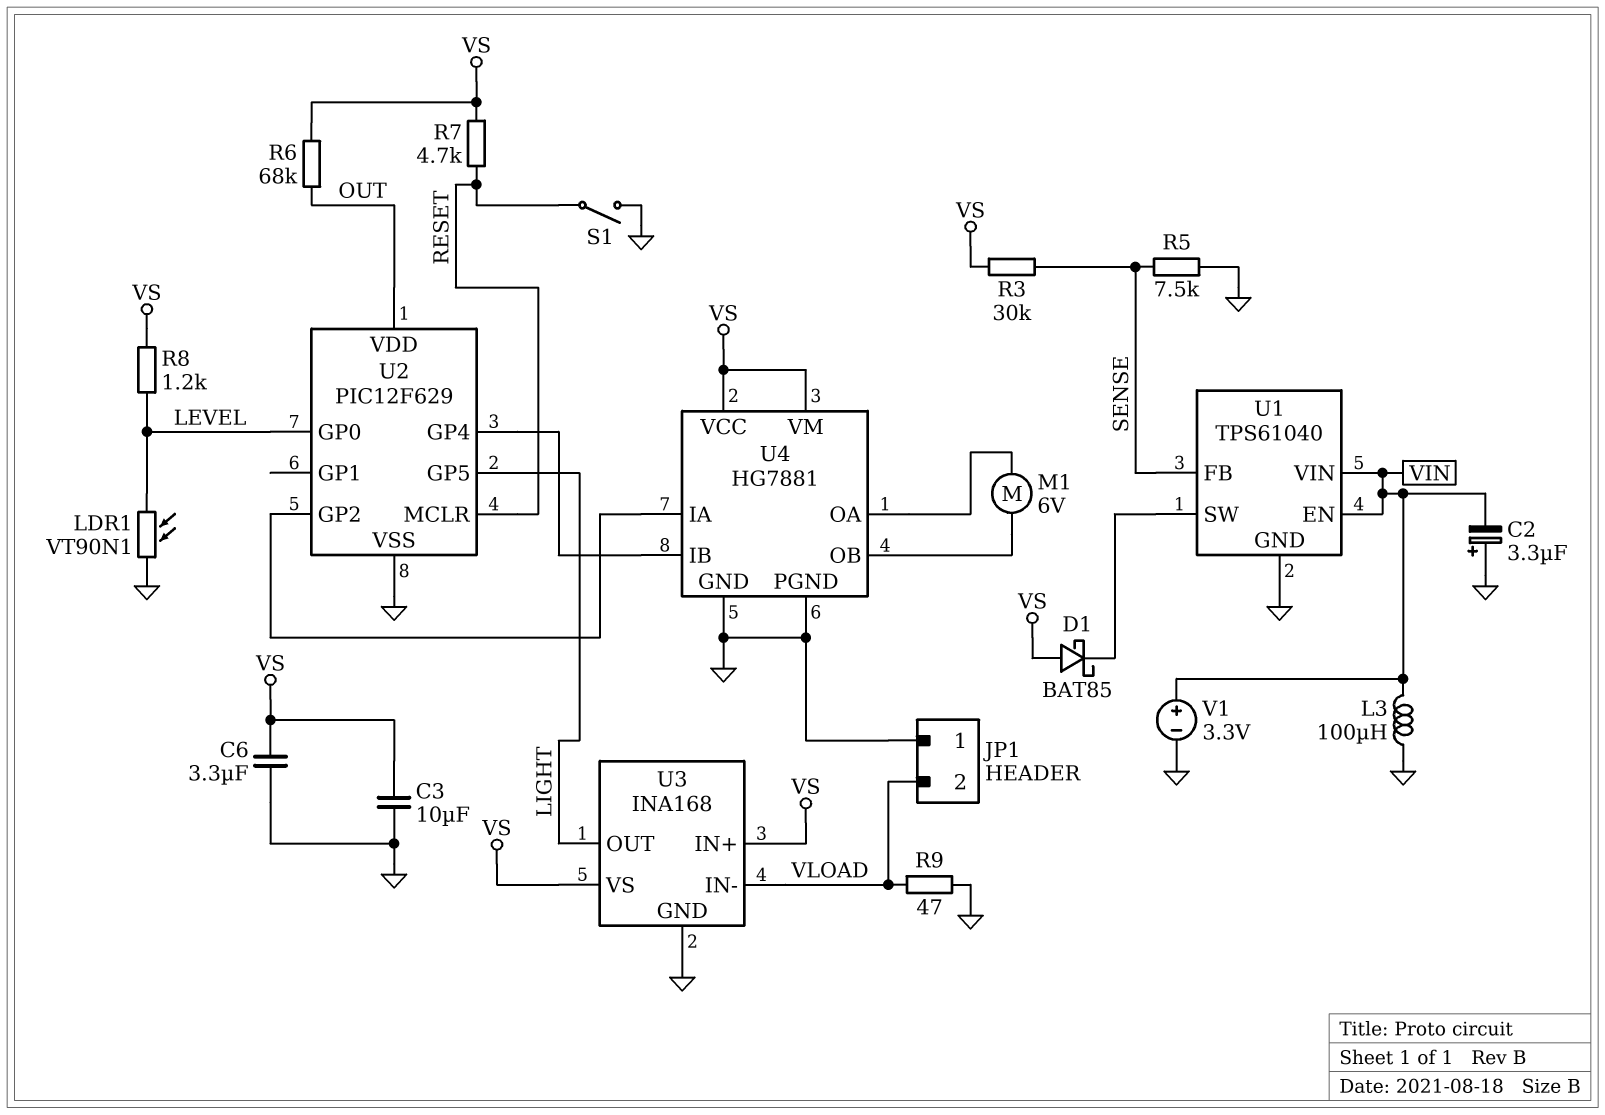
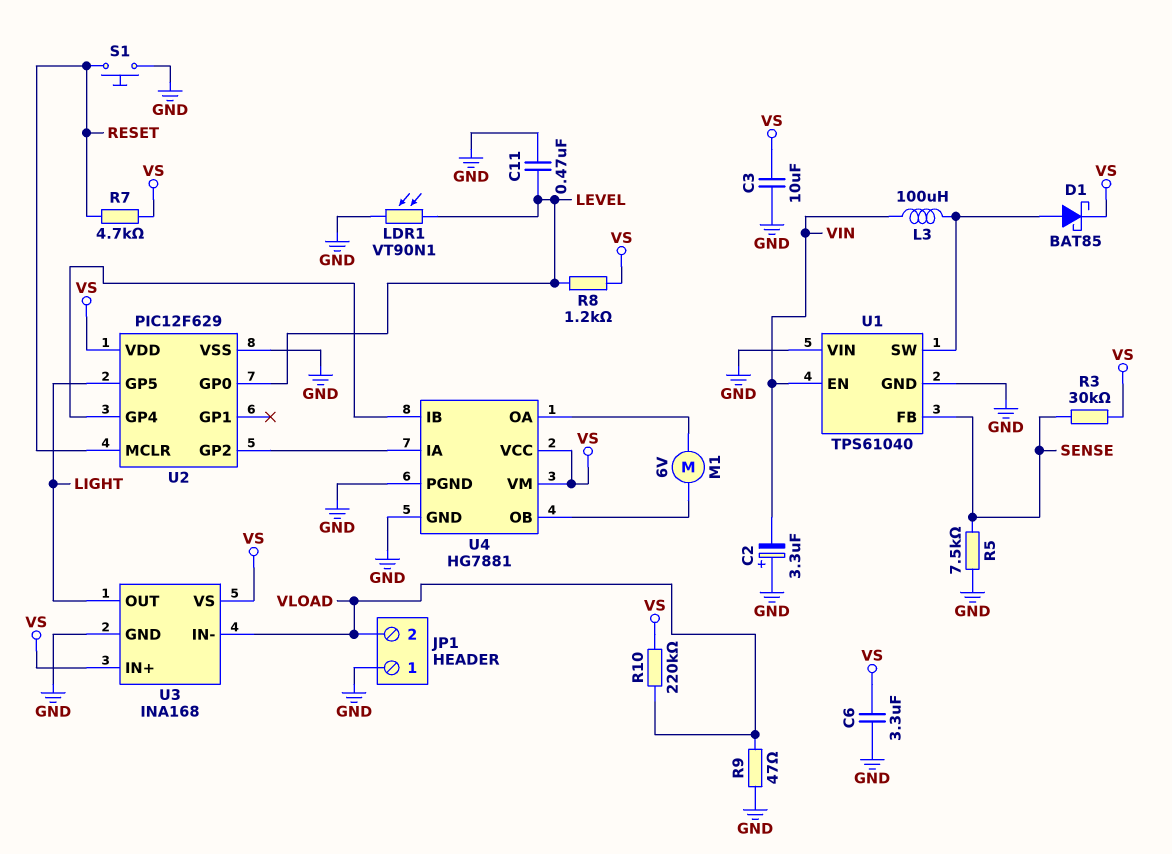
C11: none -> 470nF (GND, LEVEL)
D1: schottky BAT85 (A VS, K U1/SW) -> schottky BAT85 (A U1/SW, K VS)
L3: 100uH (GND, VIN) -> 100uH (U1/SW, VIN)
R6: 68k (OUT, VS) -> none
R10: none -> 220k (VLOAD, VS)
S1: switch (GND, RESET) -> button (GND, RESET)
U1 pin VIN: VIN -> GND
U2 pin VDD: OUT -> VS
V1: 3.3V (plus VIN, minus GND) -> none

